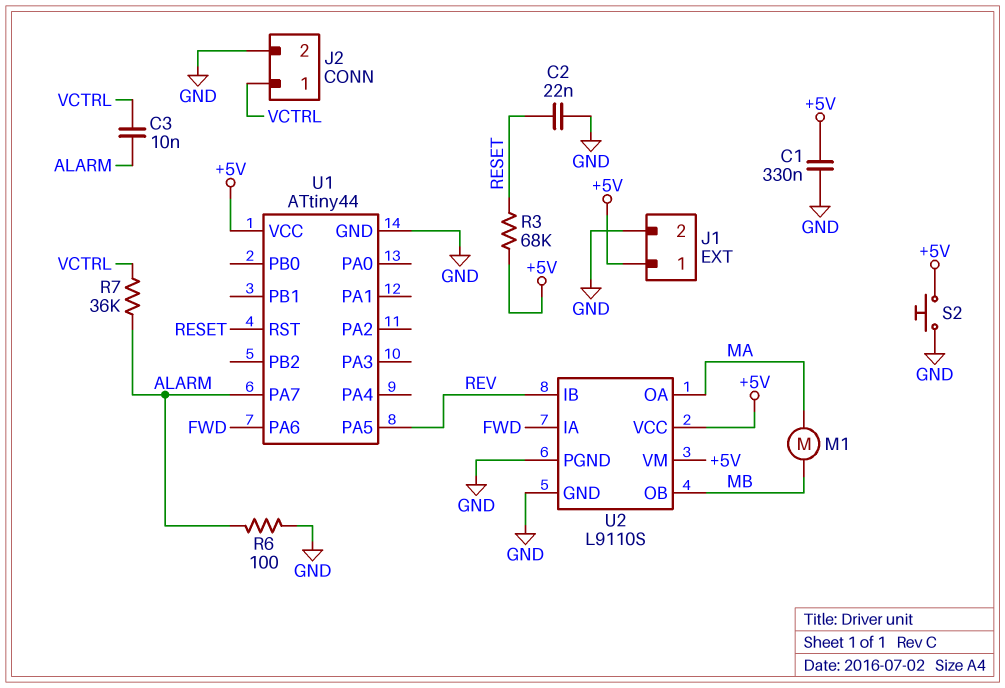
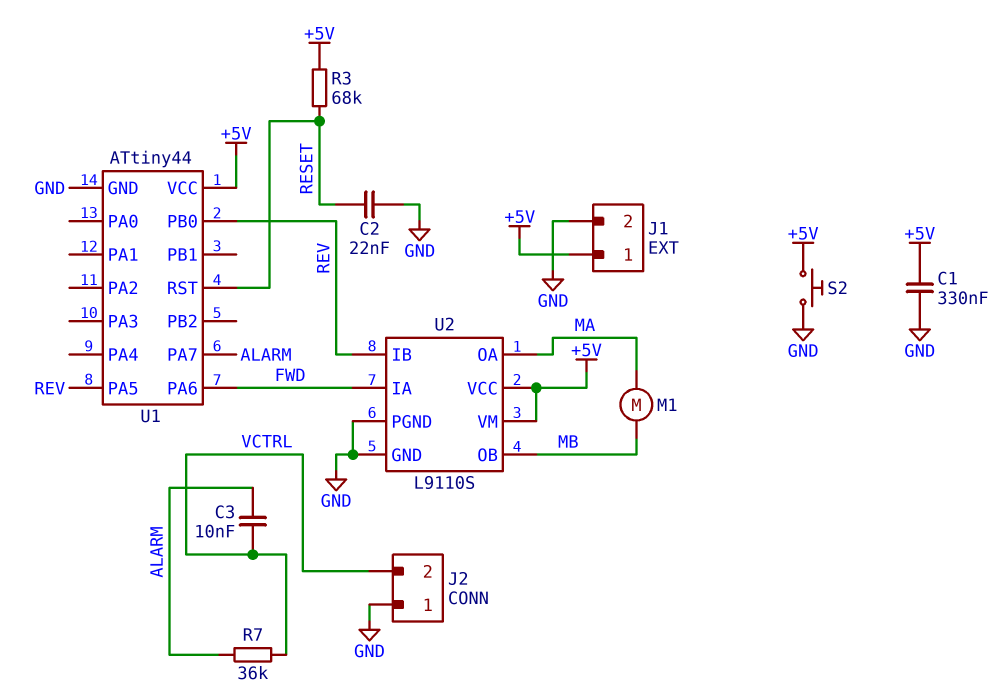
J2 pin 1: VCTRL -> GND
J2 pin 2: GND -> VCTRL
R6: 100 (ALARM, GND) -> none
U1 pin PB0: none -> REV

